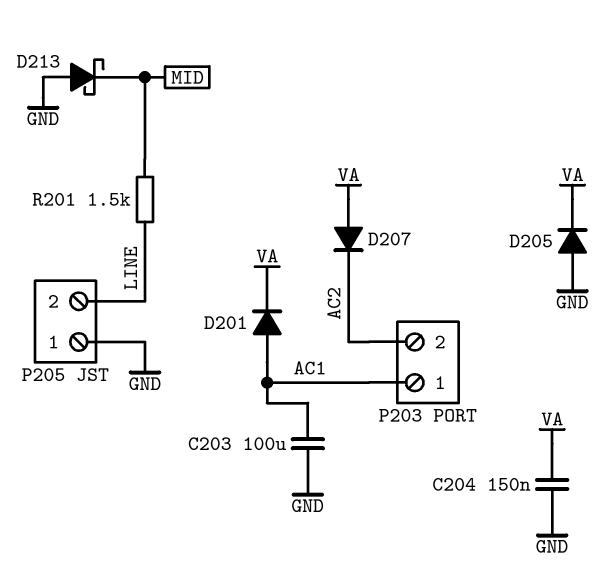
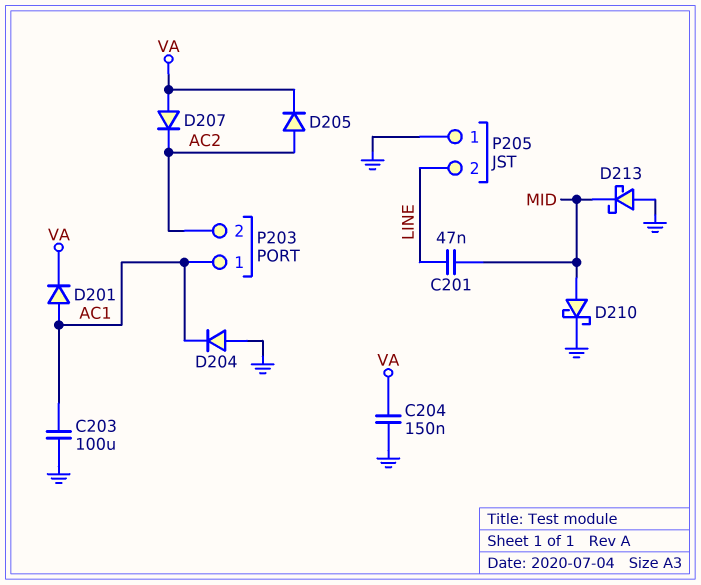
C201: none -> 47nF (LINE, MID)
D204: none -> diode (A GND, K AC1)
D205: diode (A GND, K VA) -> diode (A AC2, K VA)
D210: none -> schottky (A MID, K GND)
R201: 1.5k (LINE, MID) -> none

